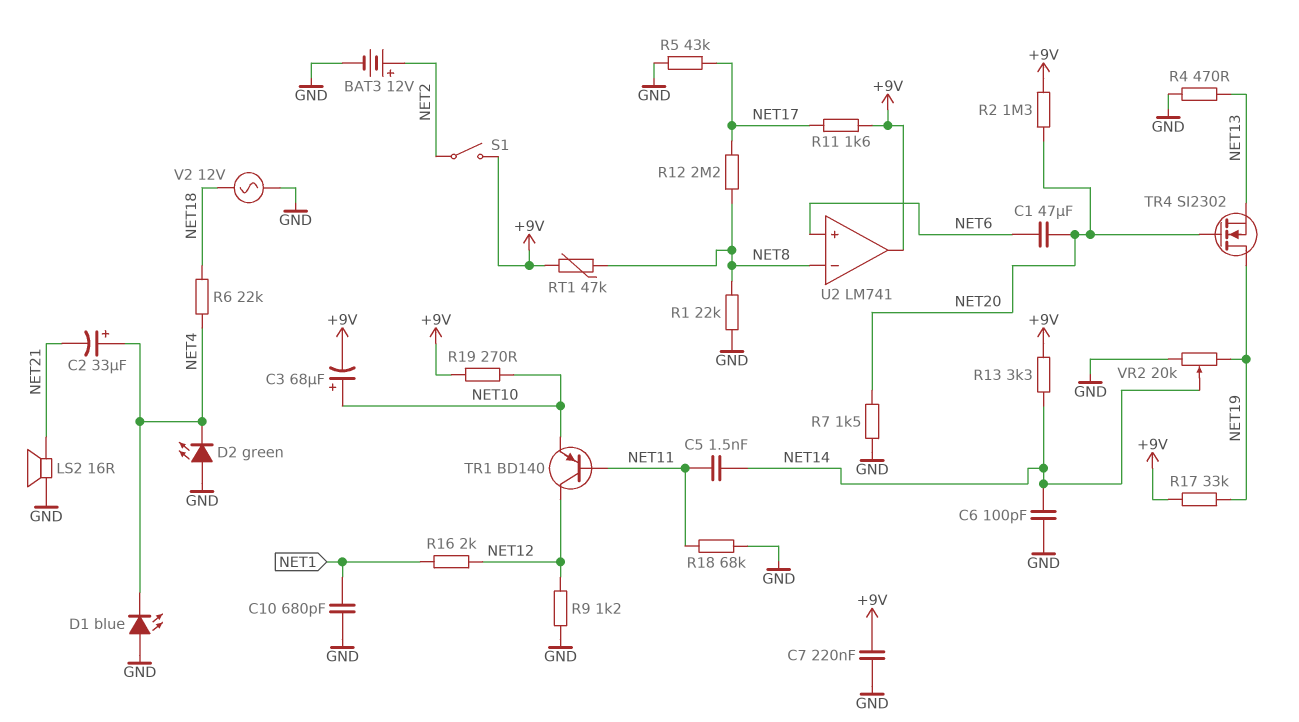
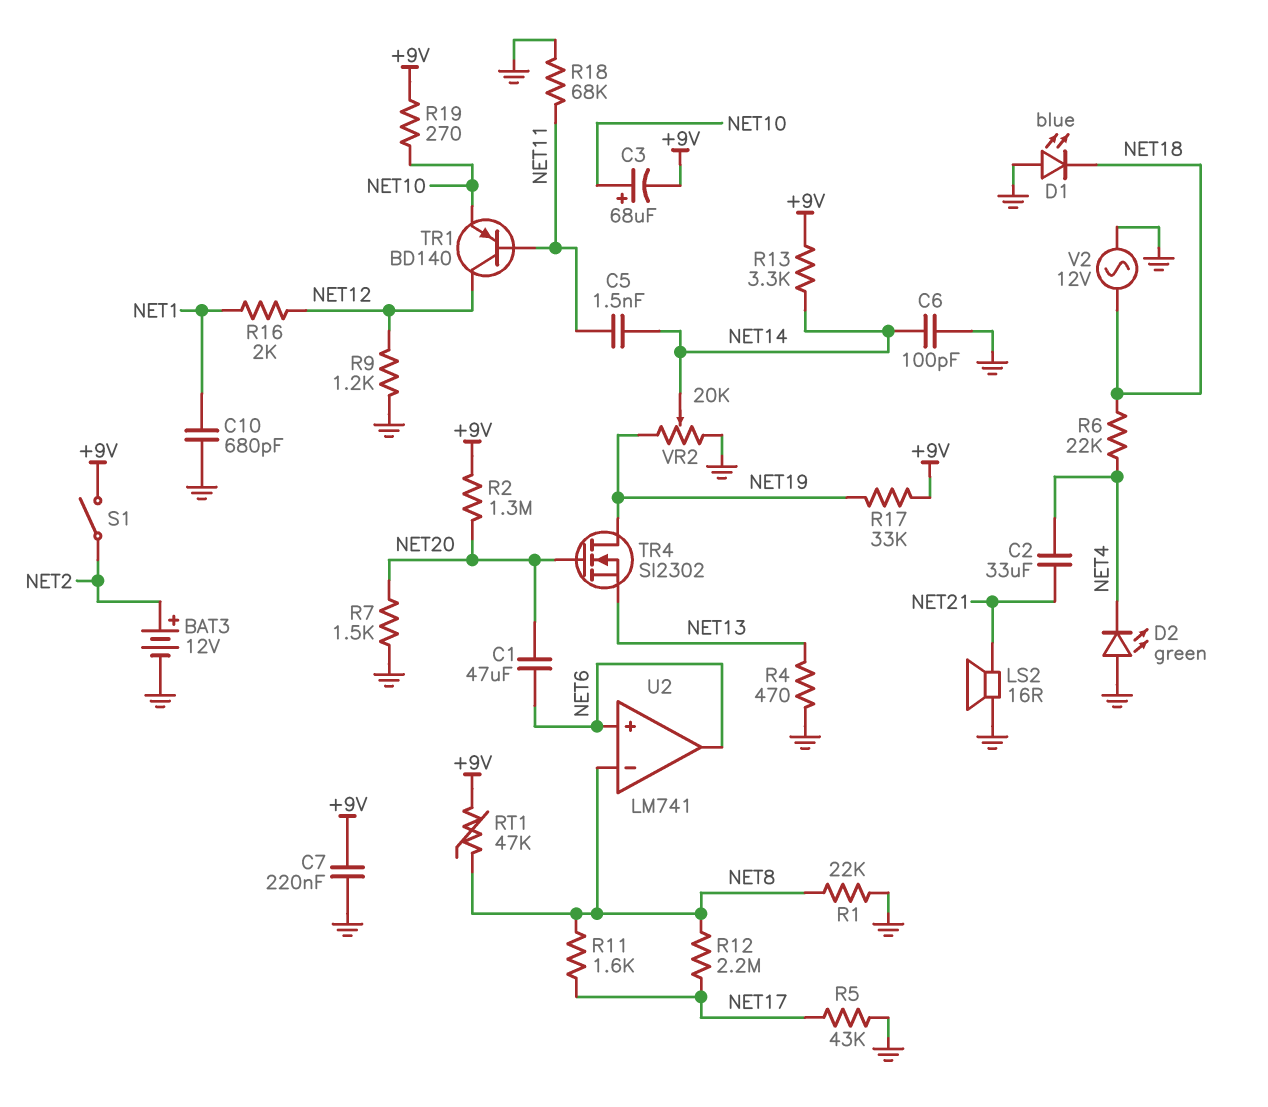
C2: 33uF (plus NET4, minus NET21) -> 33uF (NET4, NET21)
D1: LED blue (A GND, K NET4) -> LED blue (A GND, K NET18)
R11: 1.6k (+9V, NET17) -> 1.6k (NET8, NET17)
U2 pin out: +9V -> NET6

